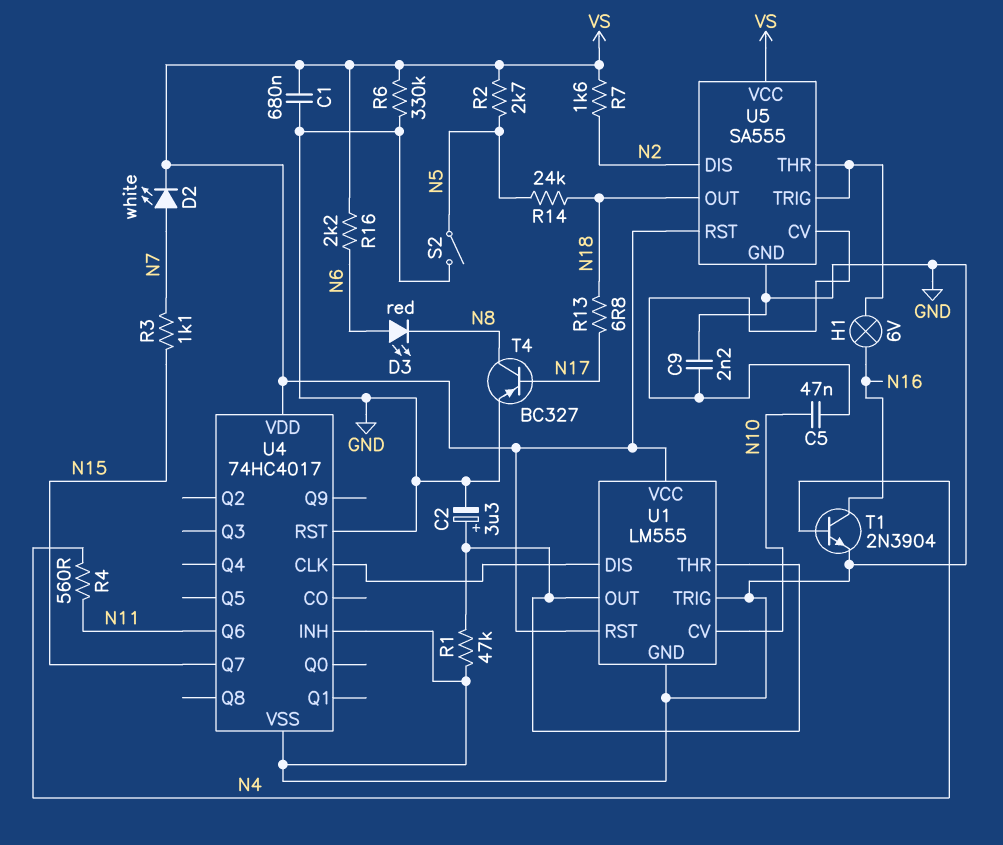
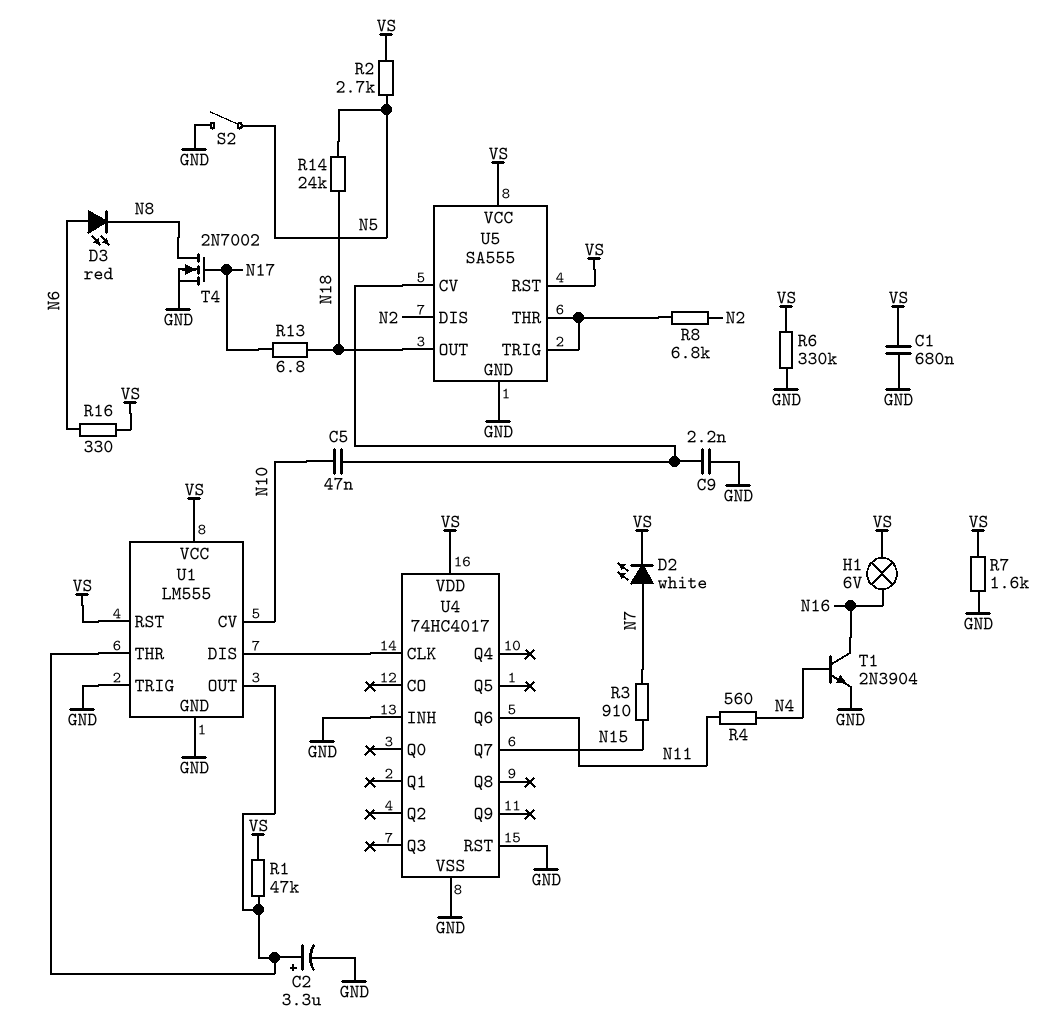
H1: lamp 6V (N16, U5/THR) -> lamp 6V (N16, VS)
R1: 47k (GND, U1/OUT) -> 47k (U1/OUT, VS)
R3: 1.1k (N7, N15) -> 910 (N7, N15)
R7: 1.6k (N2, VS) -> 1.6k (GND, VS)
R8: none -> 6.8k (N2, U5/THR)
R16: 2.2k (N6, VS) -> 330 (N6, VS)
T4: PNP BC327 (B N17, C N8, E GND) -> NMOS 2N7002 (G N17, D N8, S GND)

